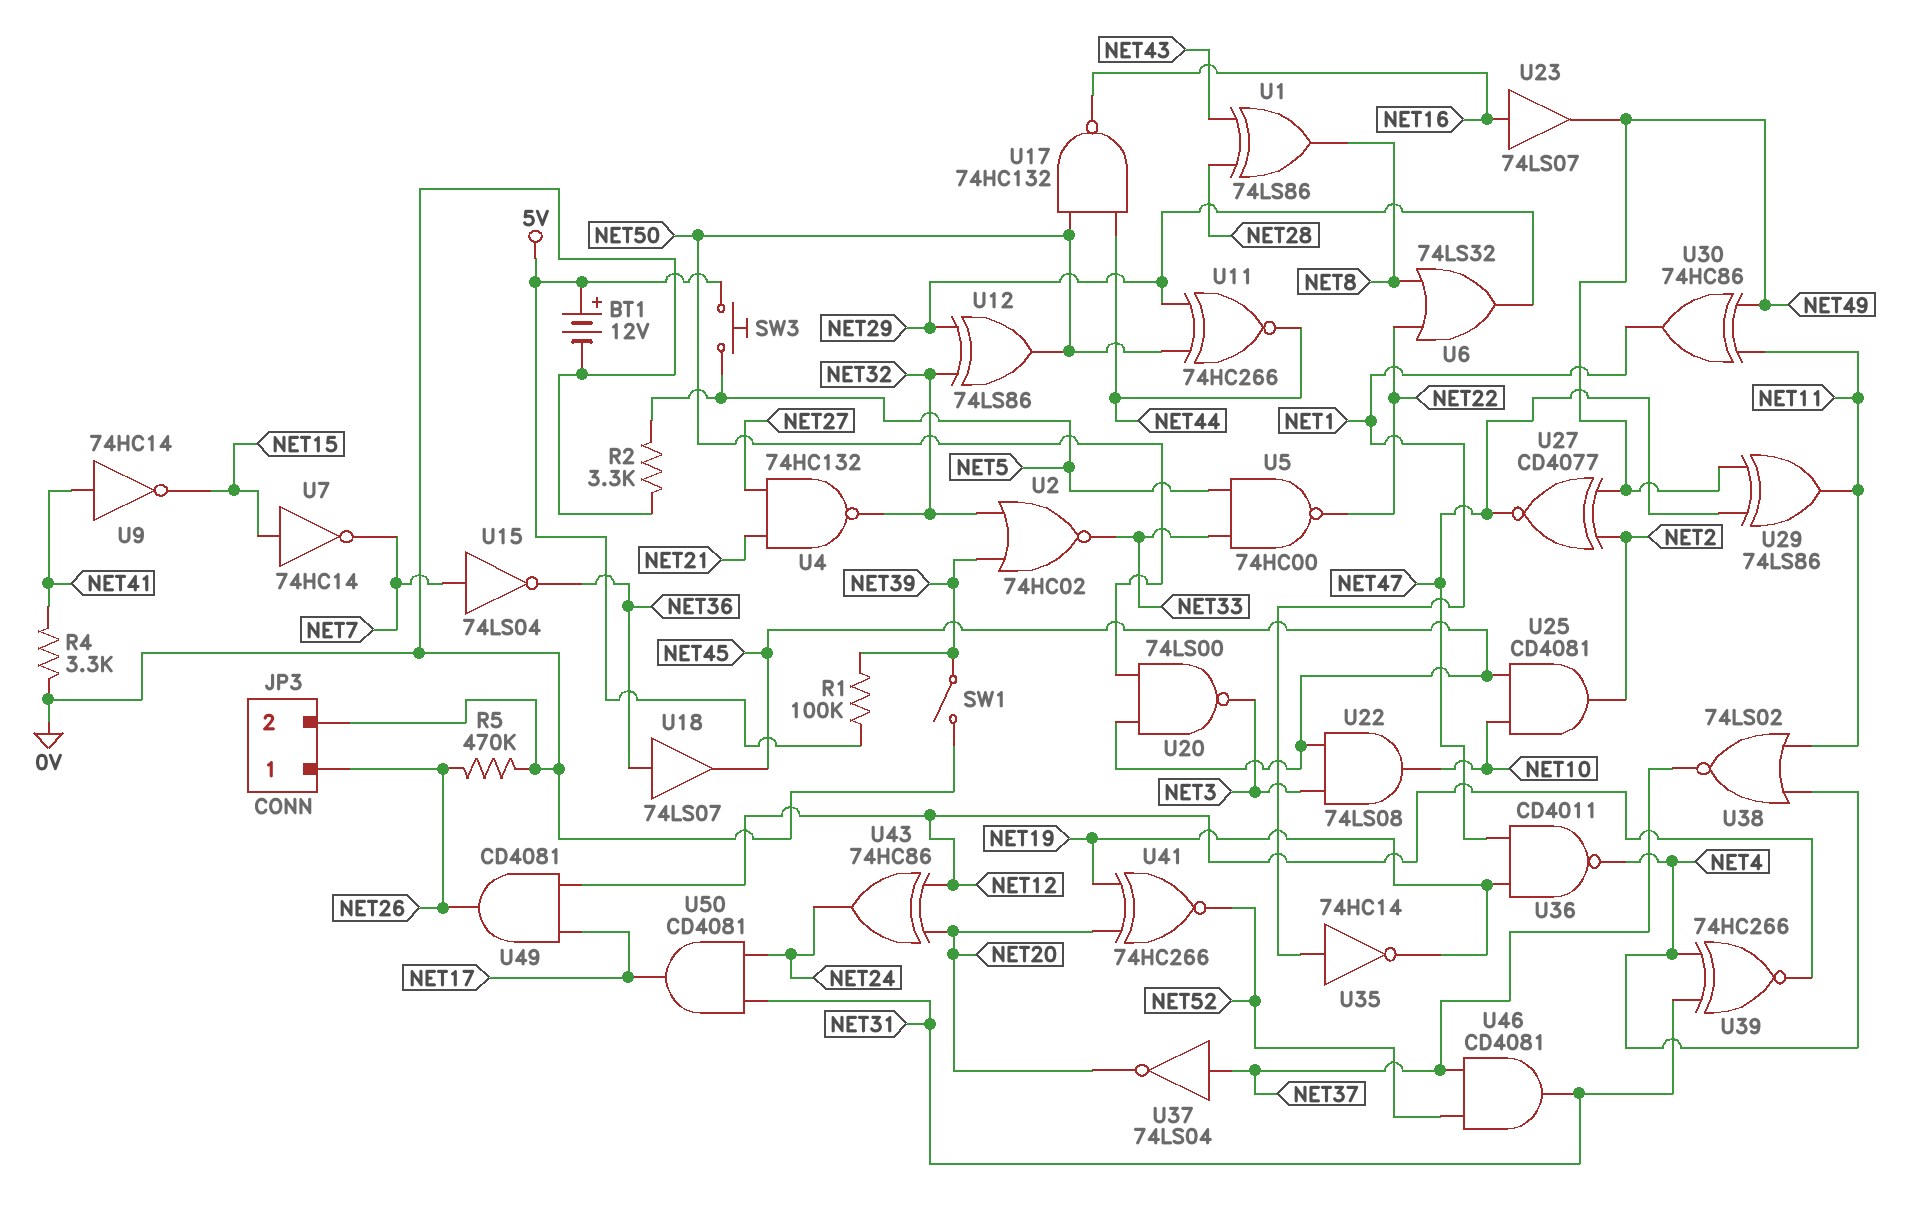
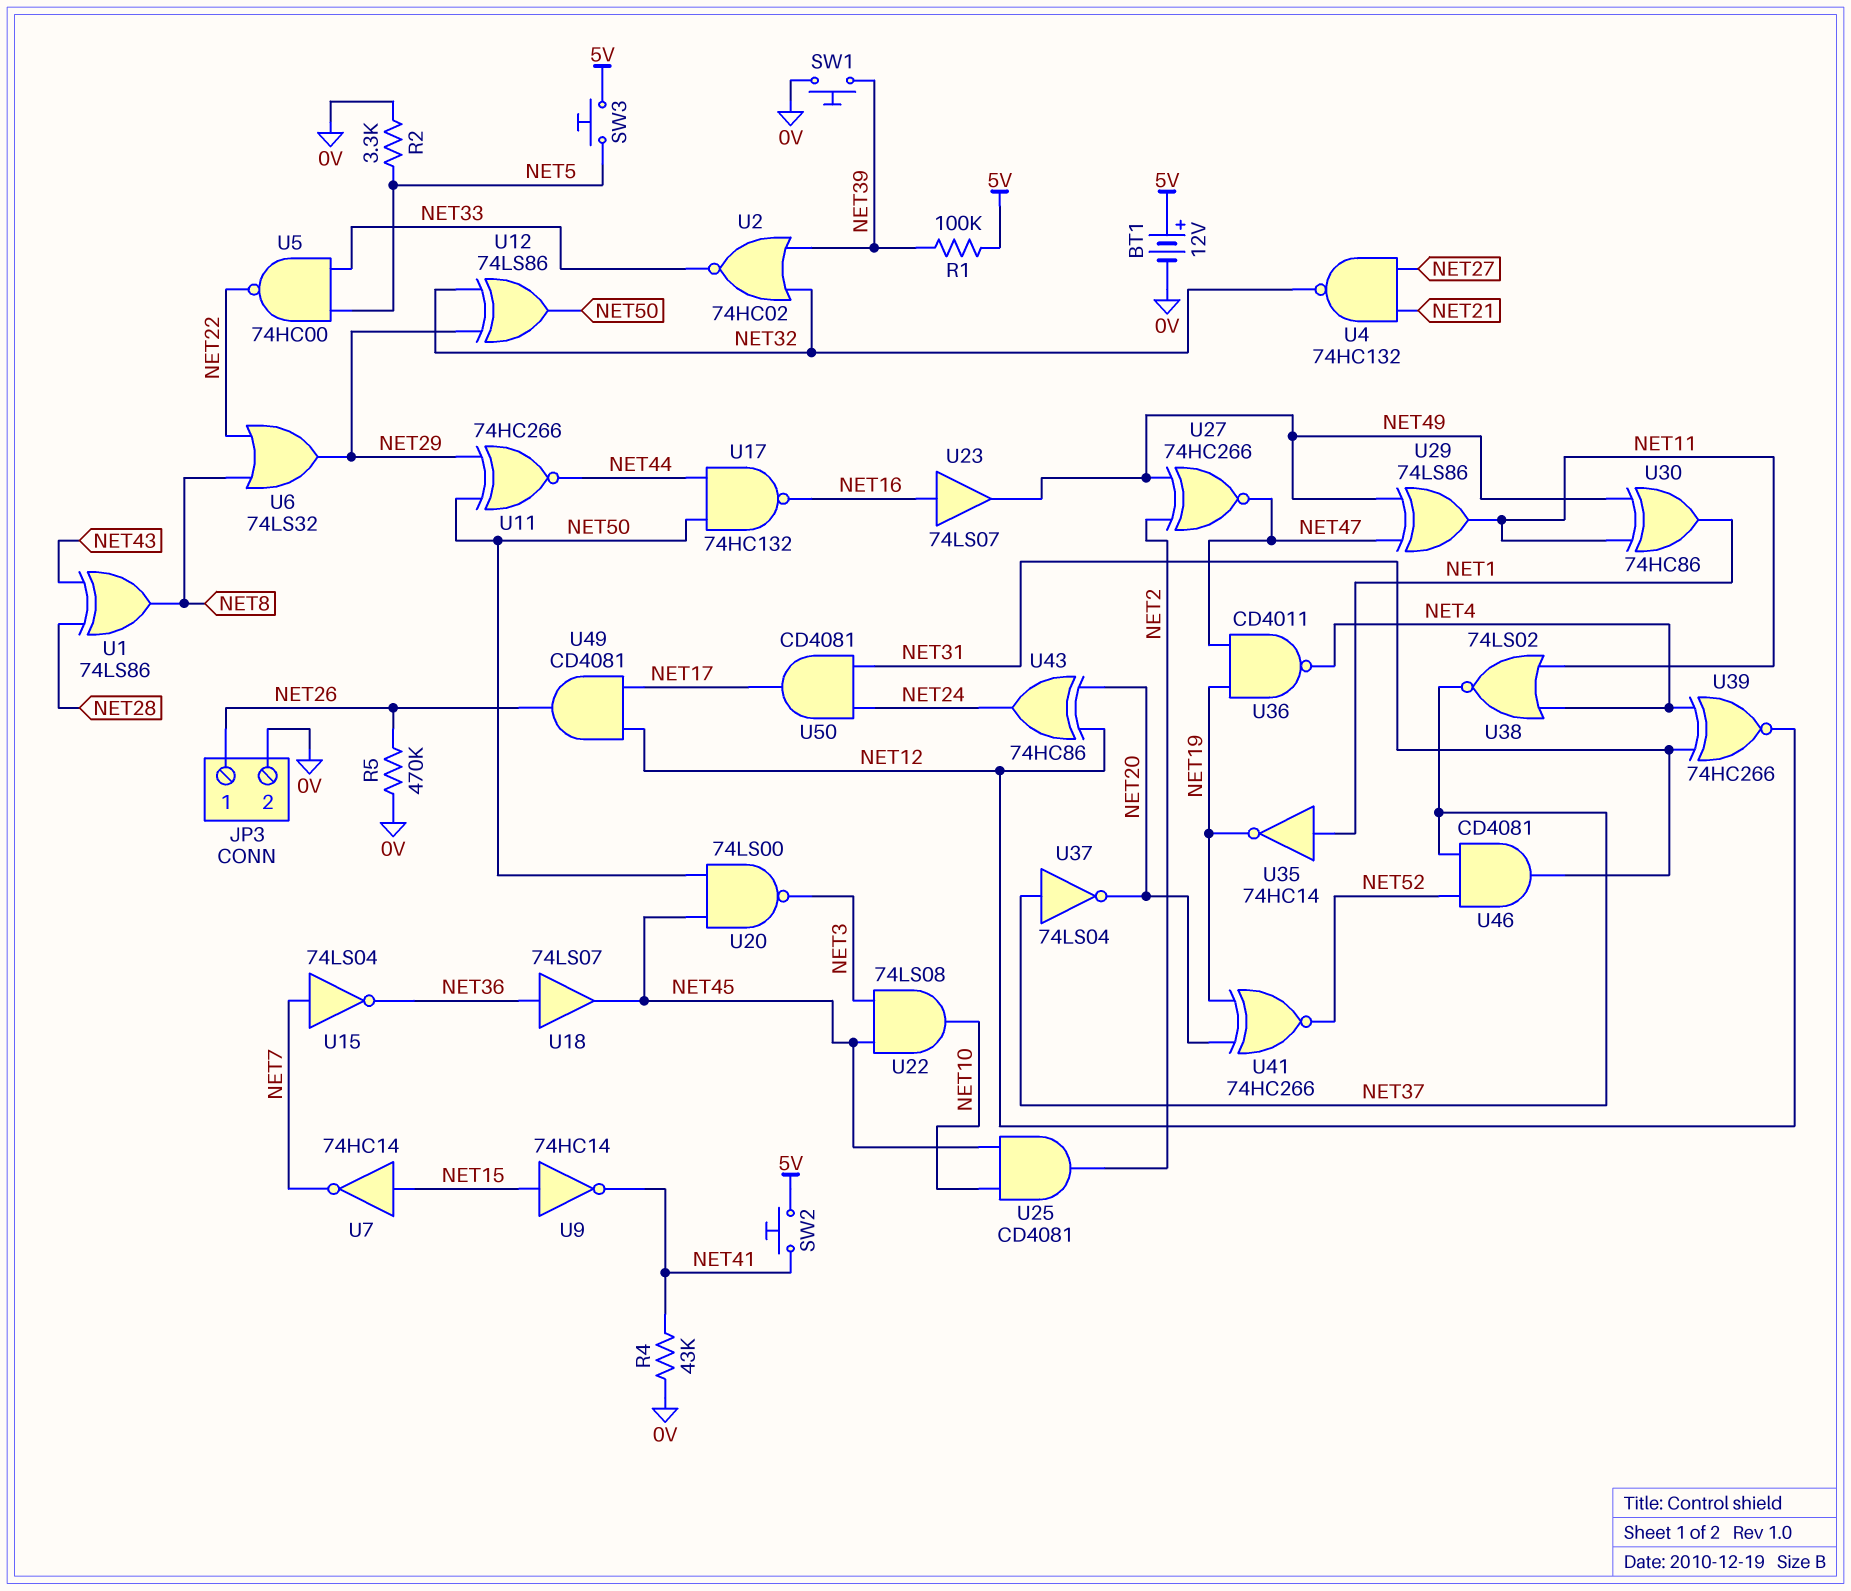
R4: 3.3k (0V, NET41) -> 43k (0V, NET41)
SW1: switch (0V, NET39) -> button (0V, NET39)
SW2: none -> button (5V, NET41)
U9: NOT 74HC14 (in NET41, out NET15) -> NOT 74HC14 (in NET15, out NET41)
U27: XNOR CD4077 (in NET2, in NET49, out NET47) -> XNOR 74HC266 (in NET2, in NET49, out NET47)

